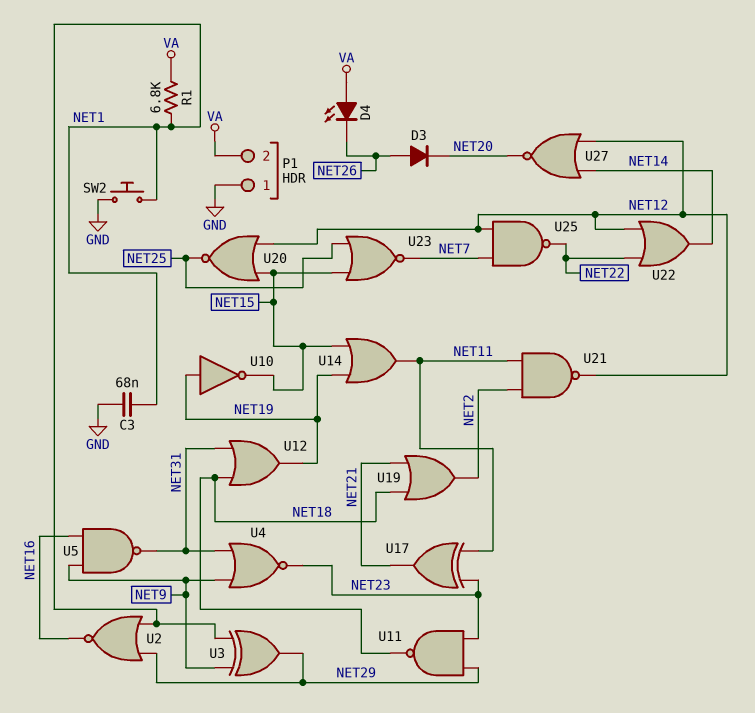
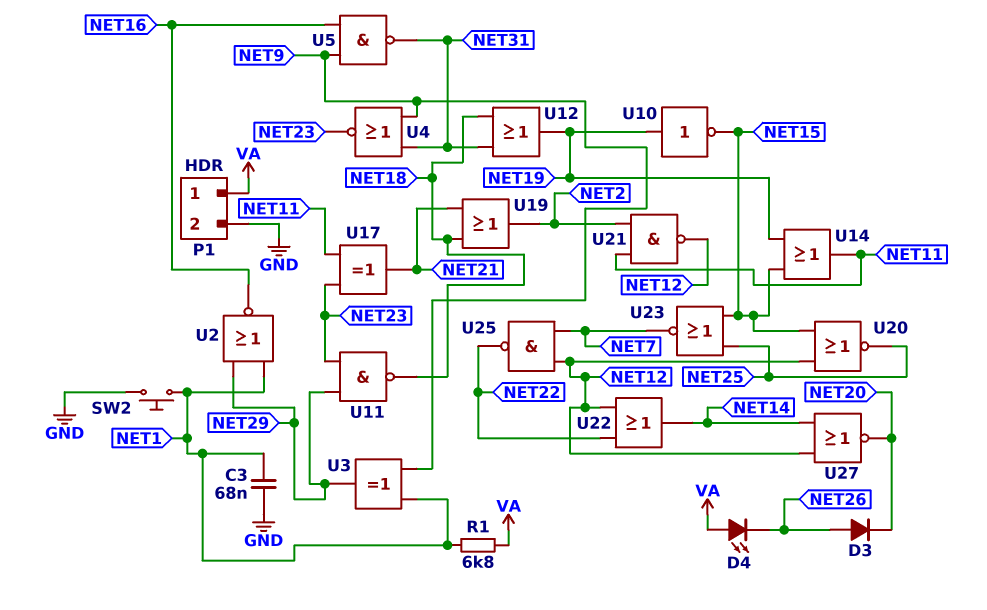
P1 pin 1: GND -> VA
P1 pin 2: VA -> GND

